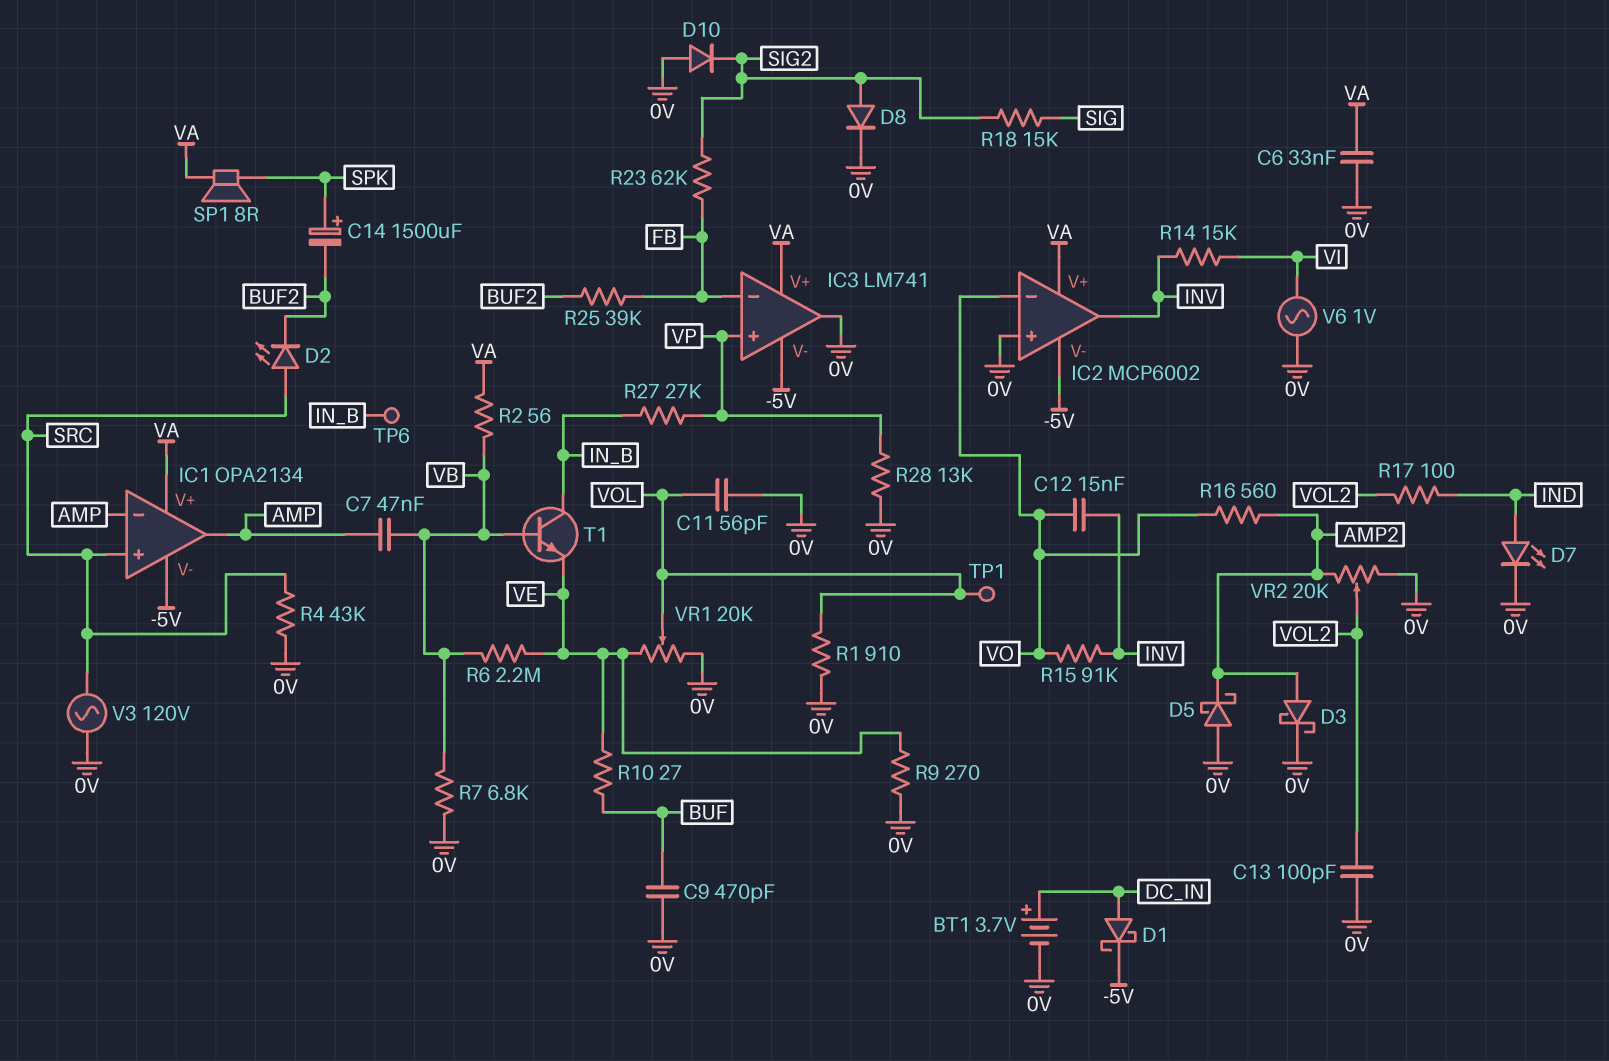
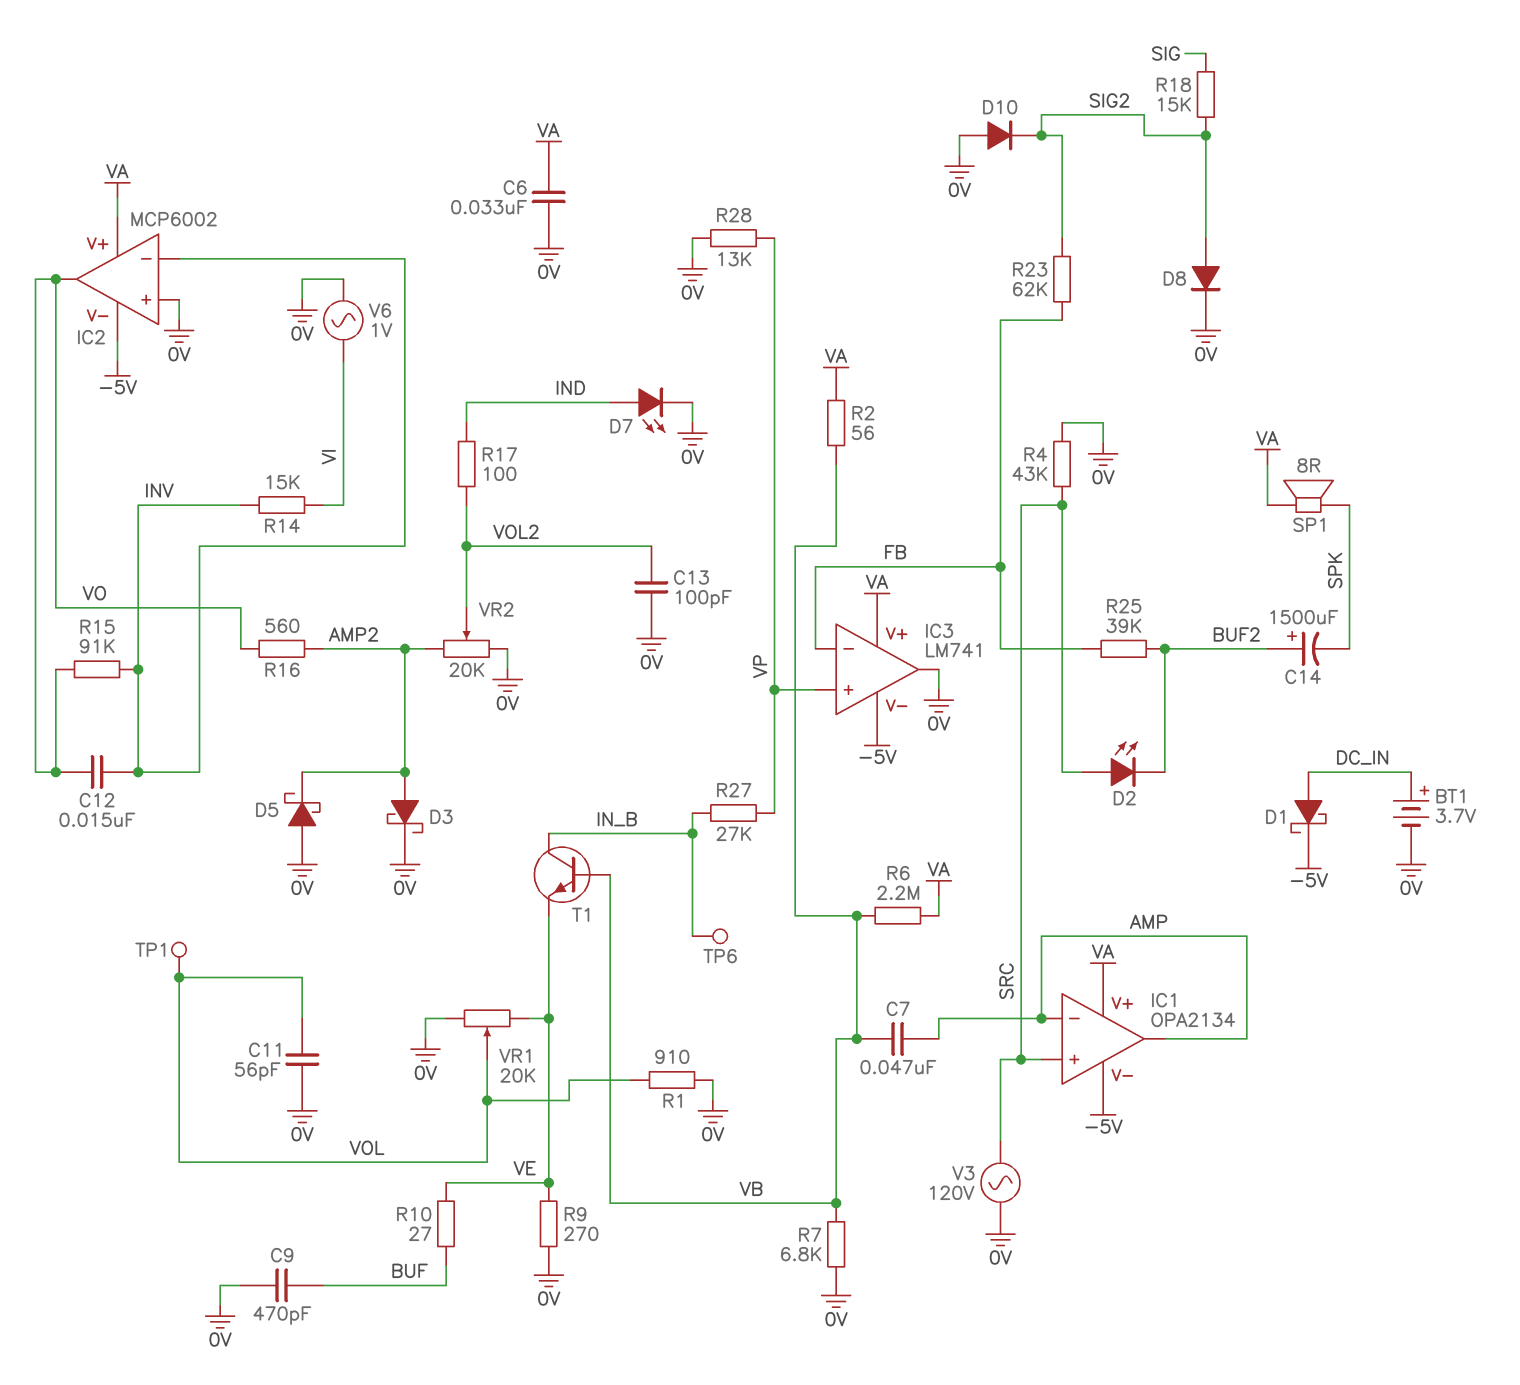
C14: 1500uF (plus SPK, minus BUF2) -> 1500uF (plus BUF2, minus SPK)
IC2 pin in-: VO -> INV
IC2 pin out: INV -> VO
R6: 2.2M (VB, VE) -> 2.2M (VA, VB)

